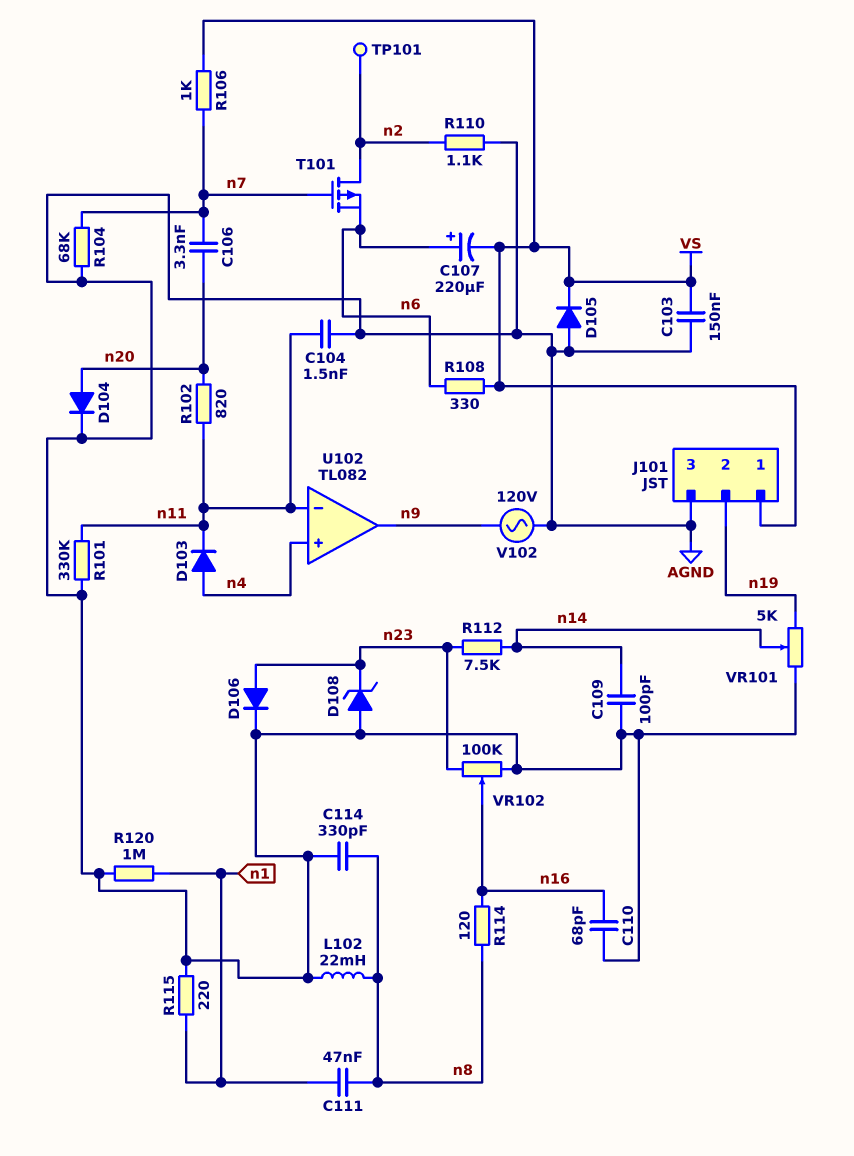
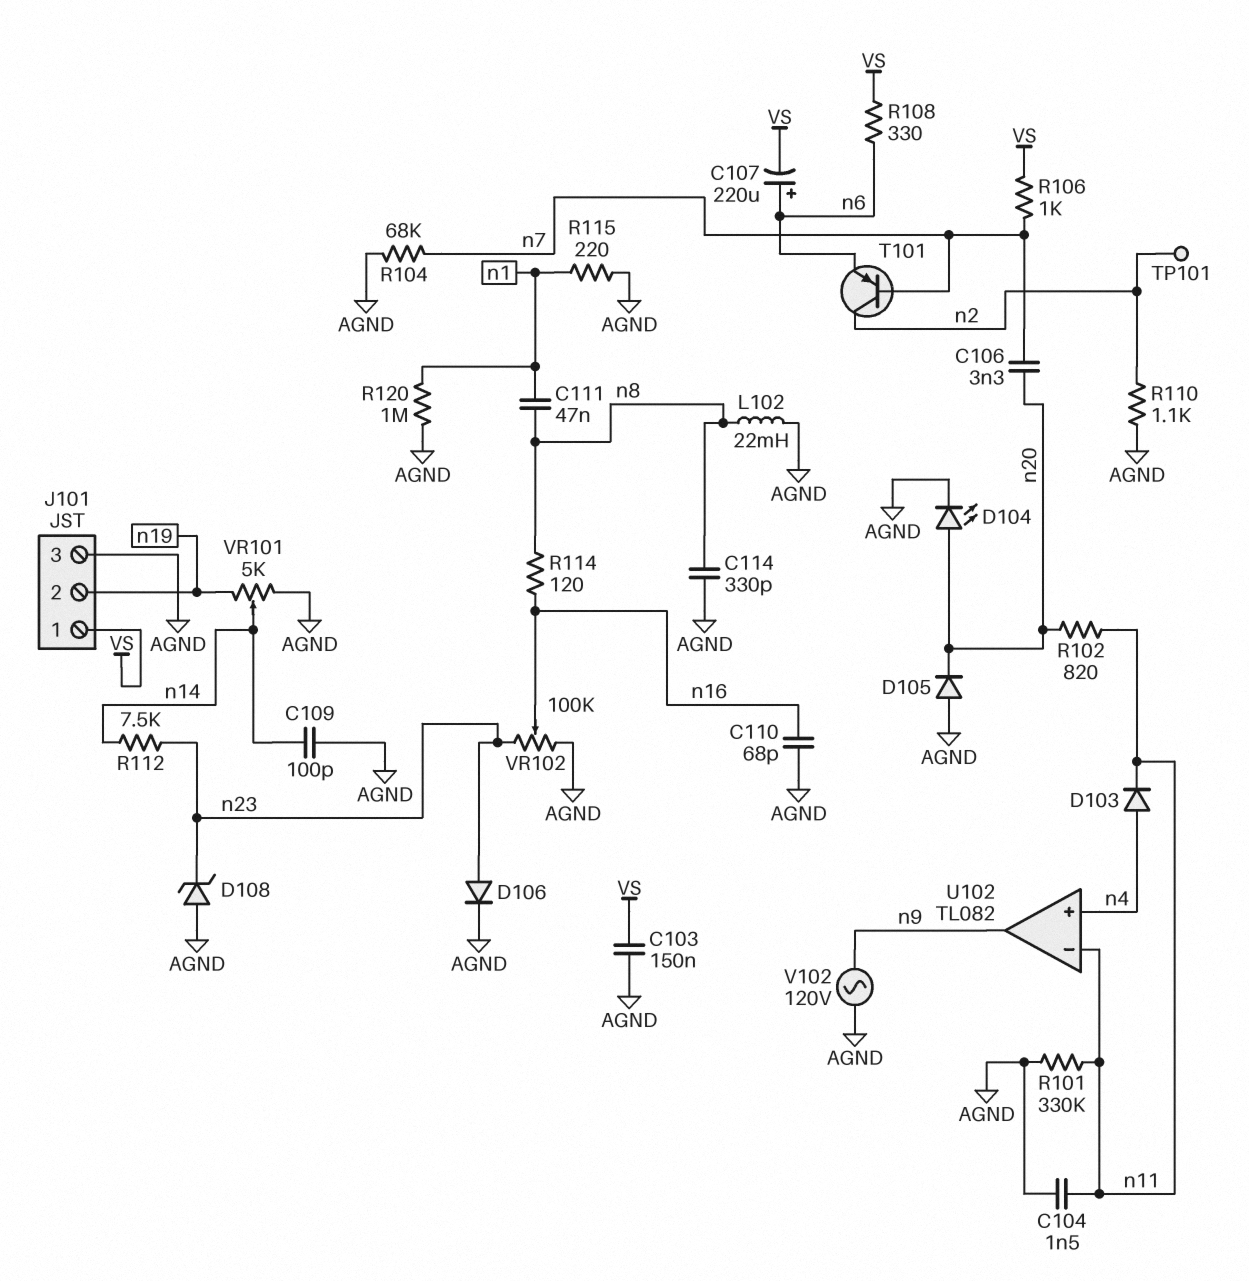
D104: diode (A n20, K AGND) -> LED (A n20, K AGND)
D105: diode (A AGND, K VS) -> diode (A AGND, K n20)
T101: PMOS (G n7, D n2, S n6) -> PNP (B n7, C n2, E n6)

